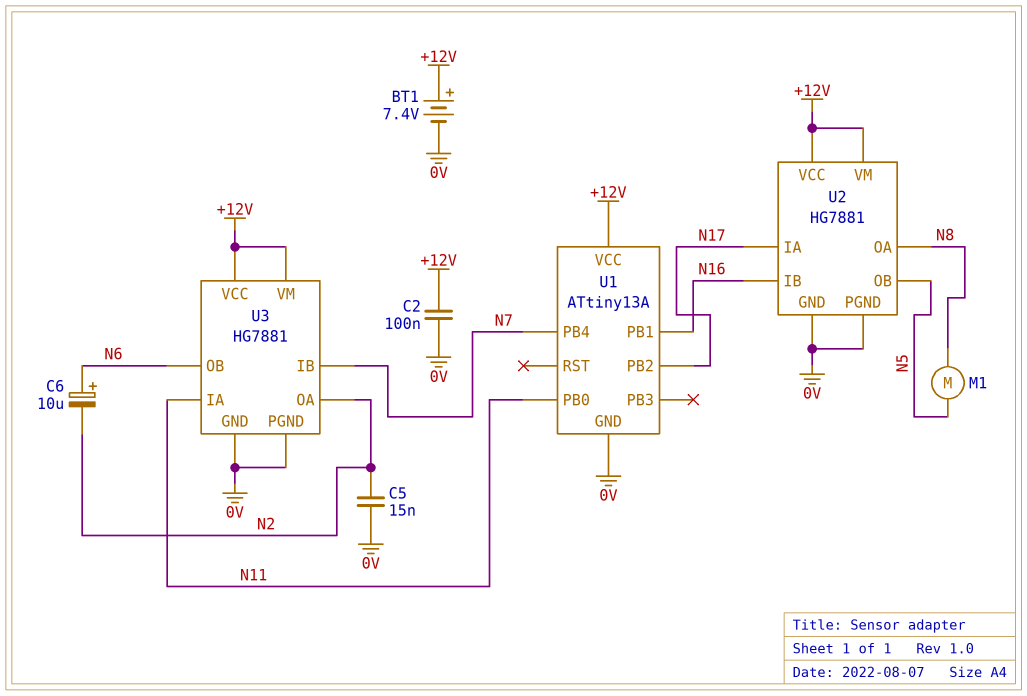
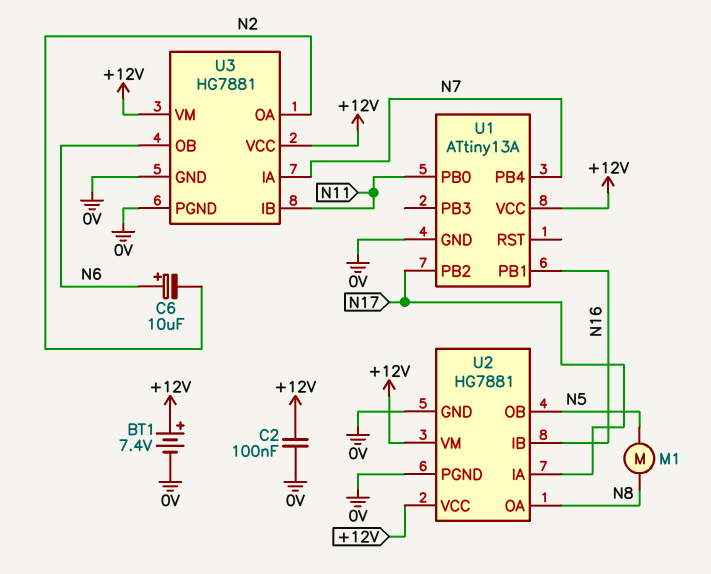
C5: 15nF (0V, N2) -> none
U3 pin IA: N11 -> N7
U3 pin IB: N7 -> N11

